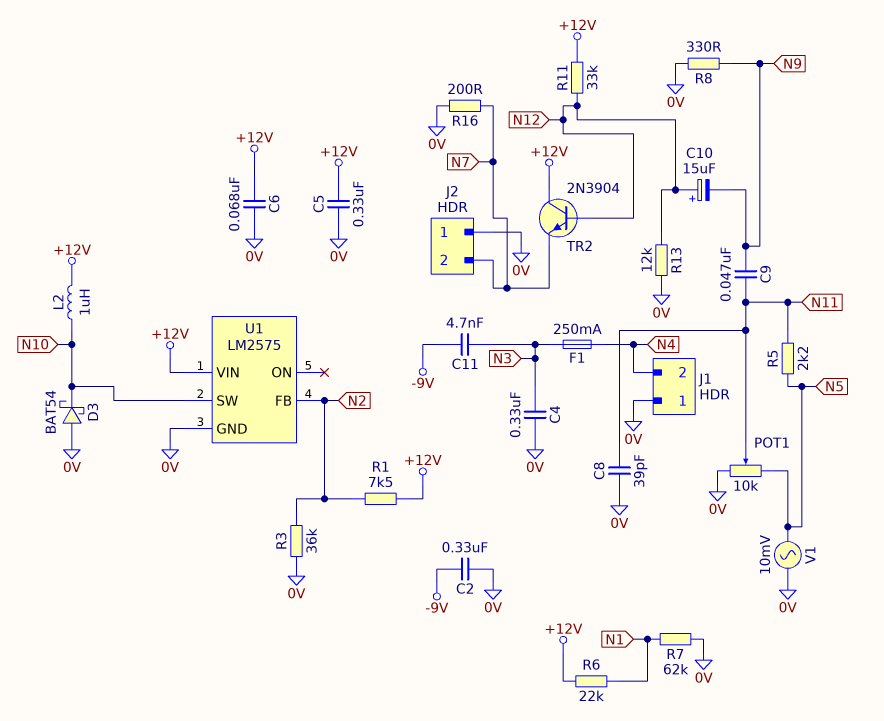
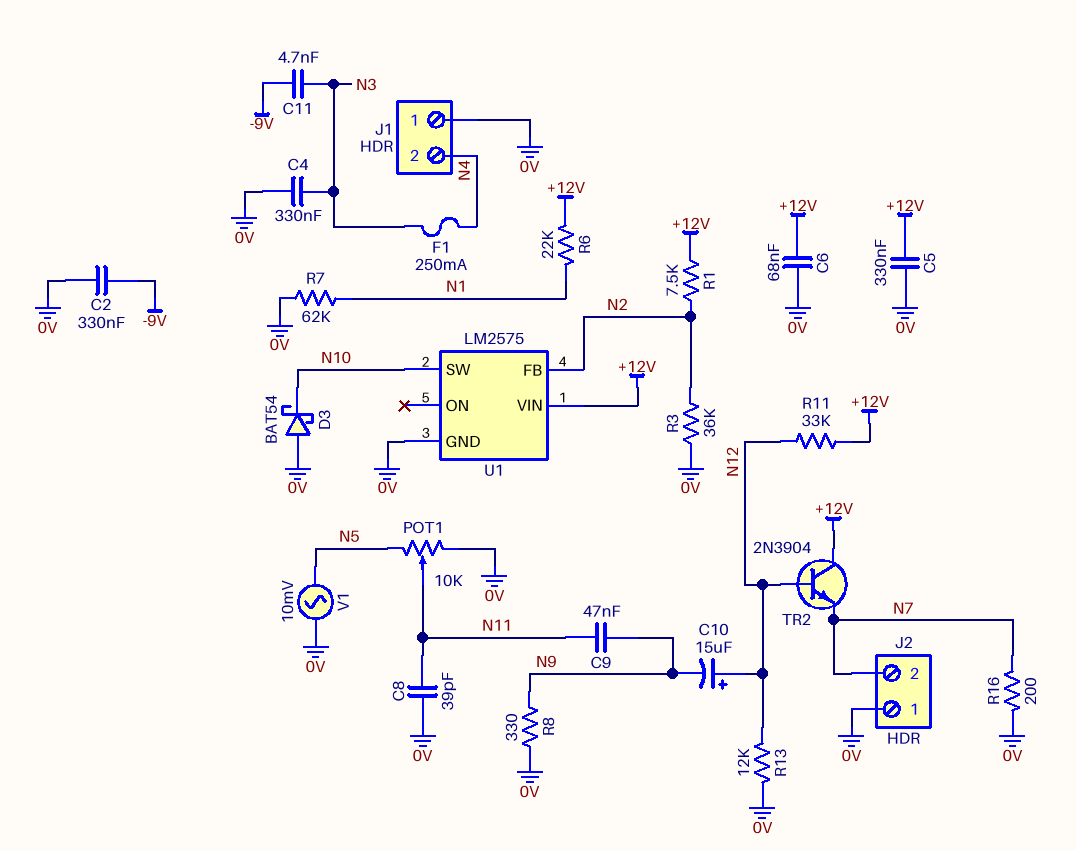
L2: 1uH (+12V, N10) -> none
R5: 2.2k (N5, N11) -> none

